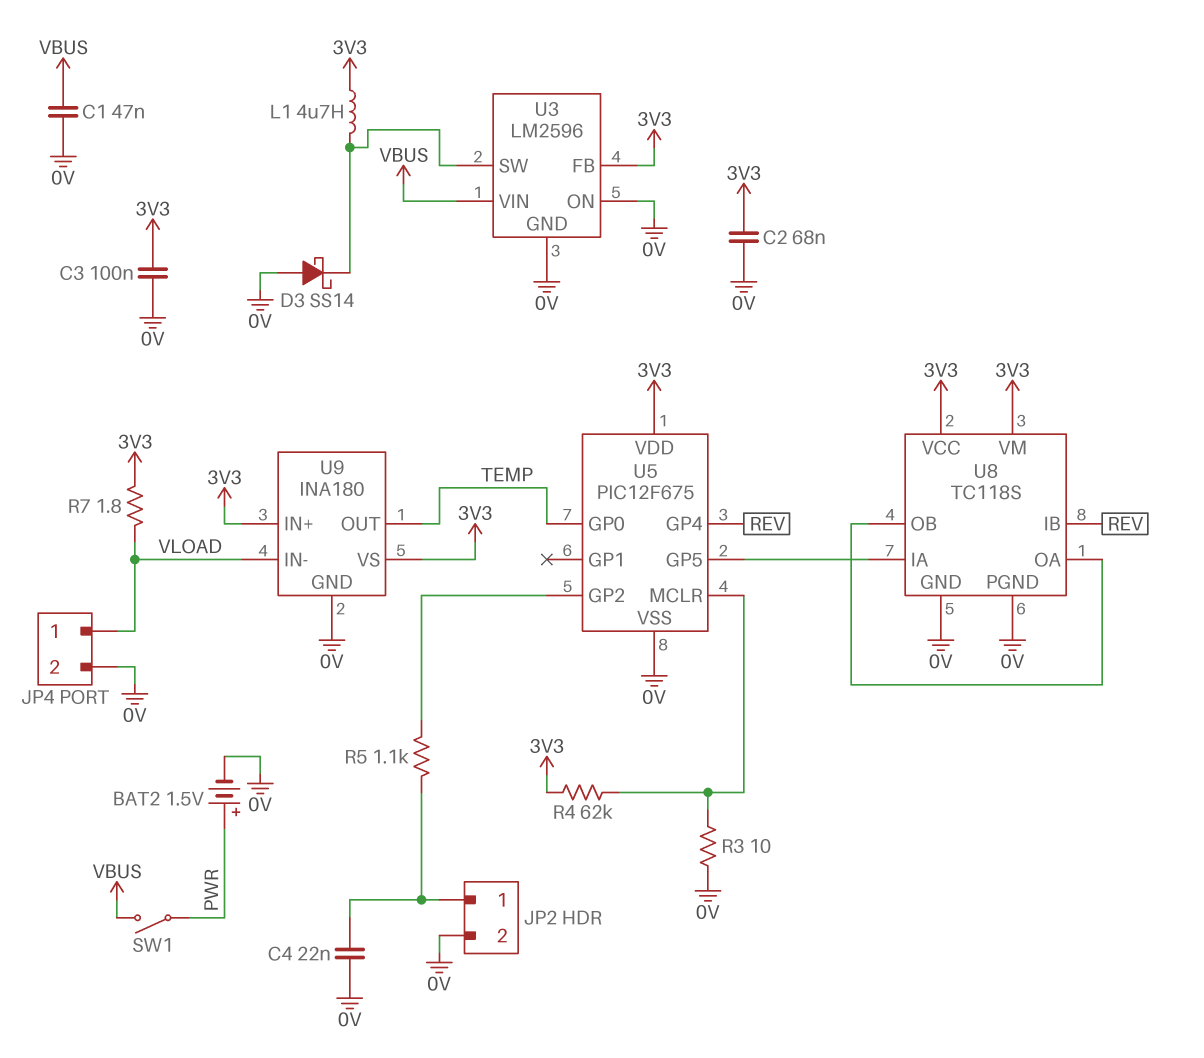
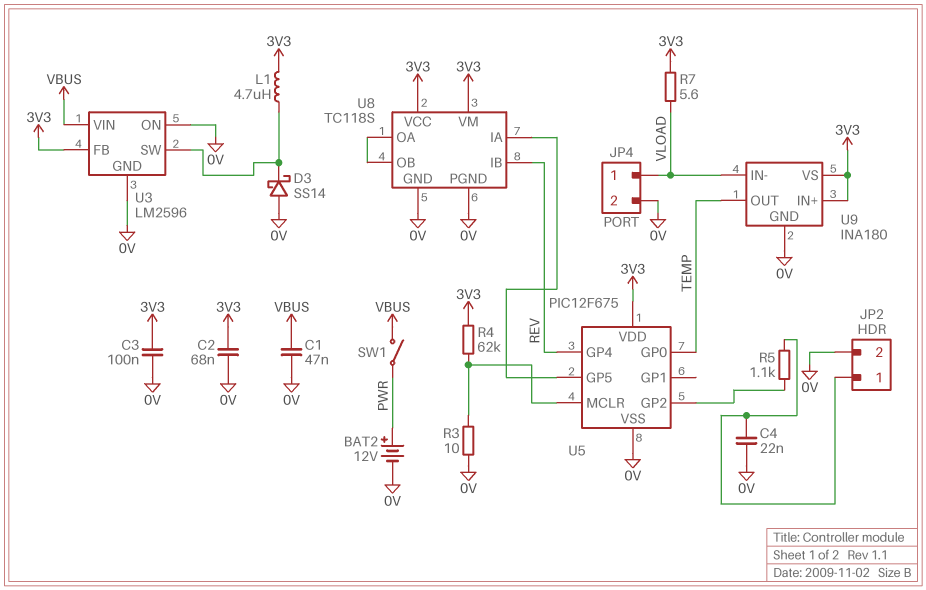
BAT2: 1.5V (plus PWR, minus 0V) -> 12V (plus PWR, minus 0V)
R7: 1.8 (3V3, VLOAD) -> 5.6 (3V3, VLOAD)

